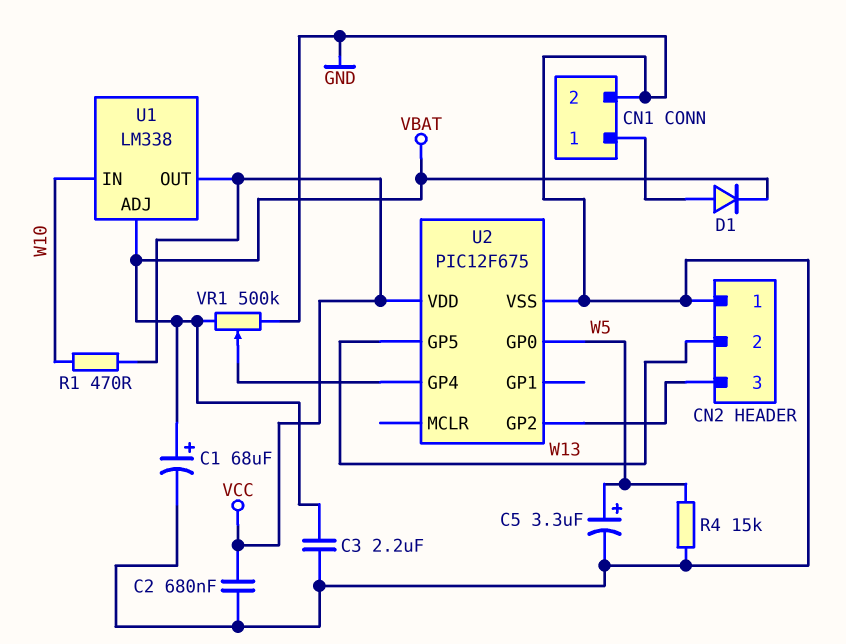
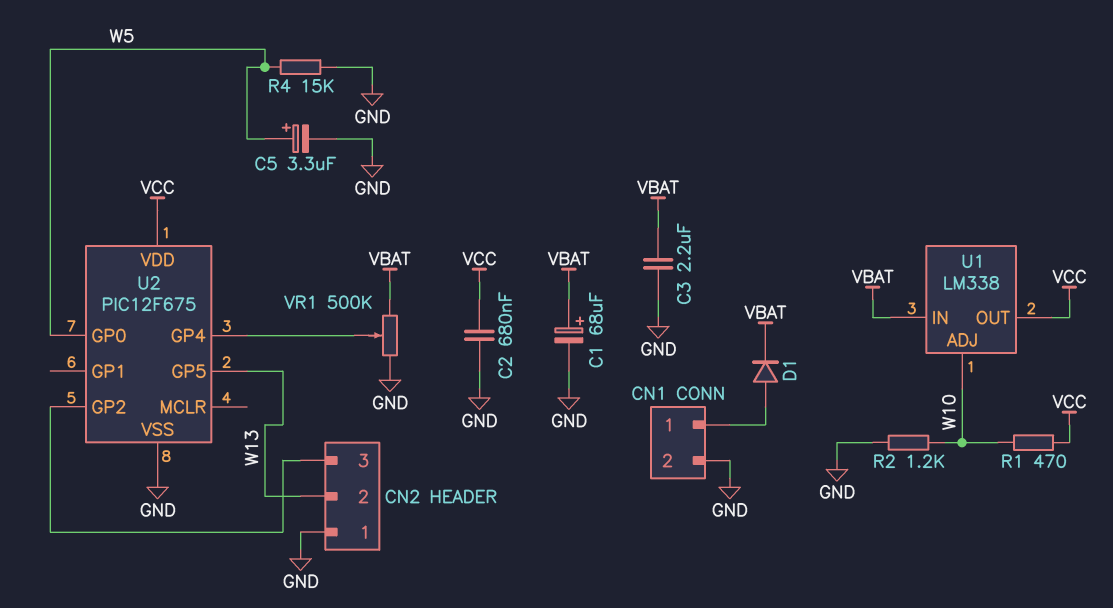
R2: none -> 1.2k (GND, W10)
U1 pin ADJ: VBAT -> W10
U1 pin IN: W10 -> VBAT

